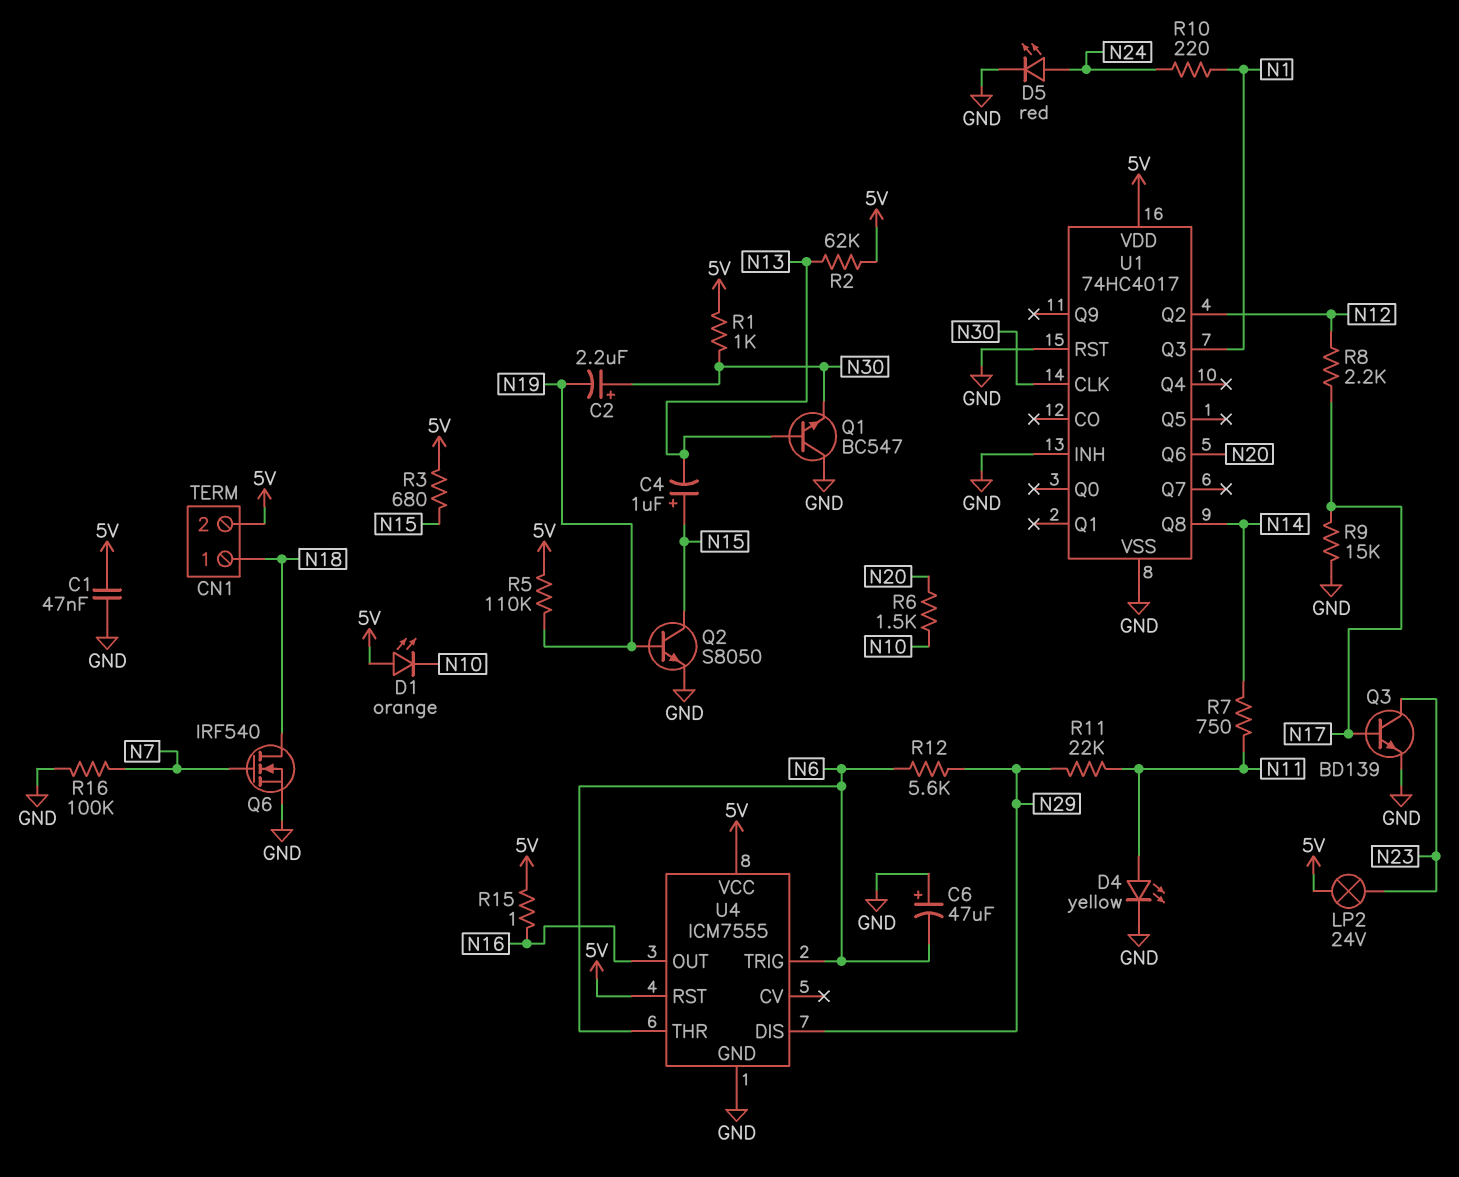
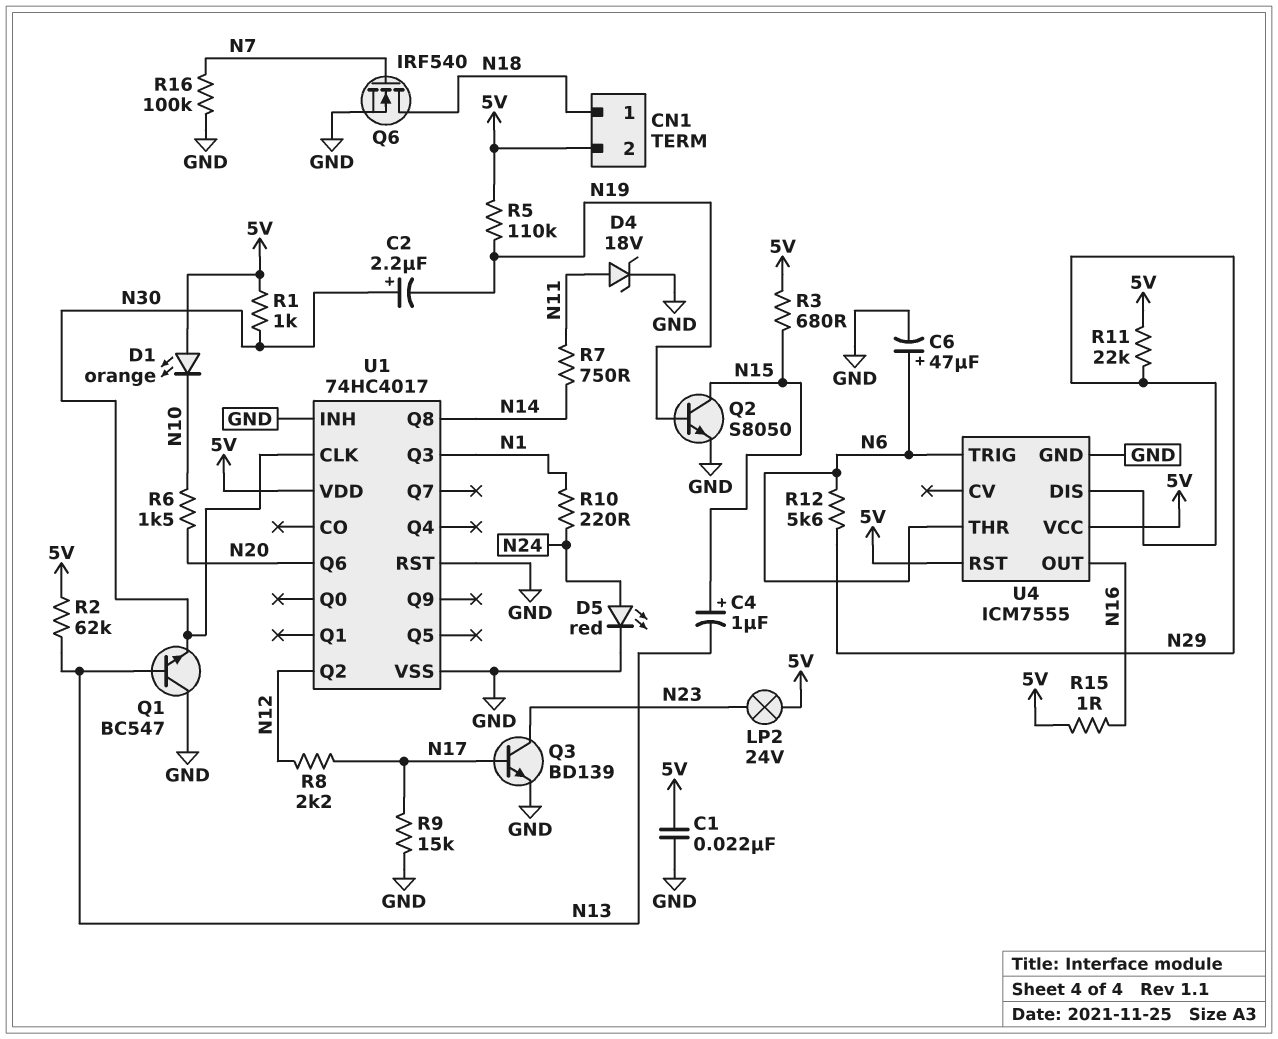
C1: 47nF (5V, GND) -> 22nF (5V, GND)
C6: 47uF (plus GND, minus N6) -> 47uF (plus N6, minus GND)
D4: LED yellow (A N11, K GND) -> zener 18V (A N11, K GND)
R11: 22k (N11, N29) -> 22k (5V, N29)

